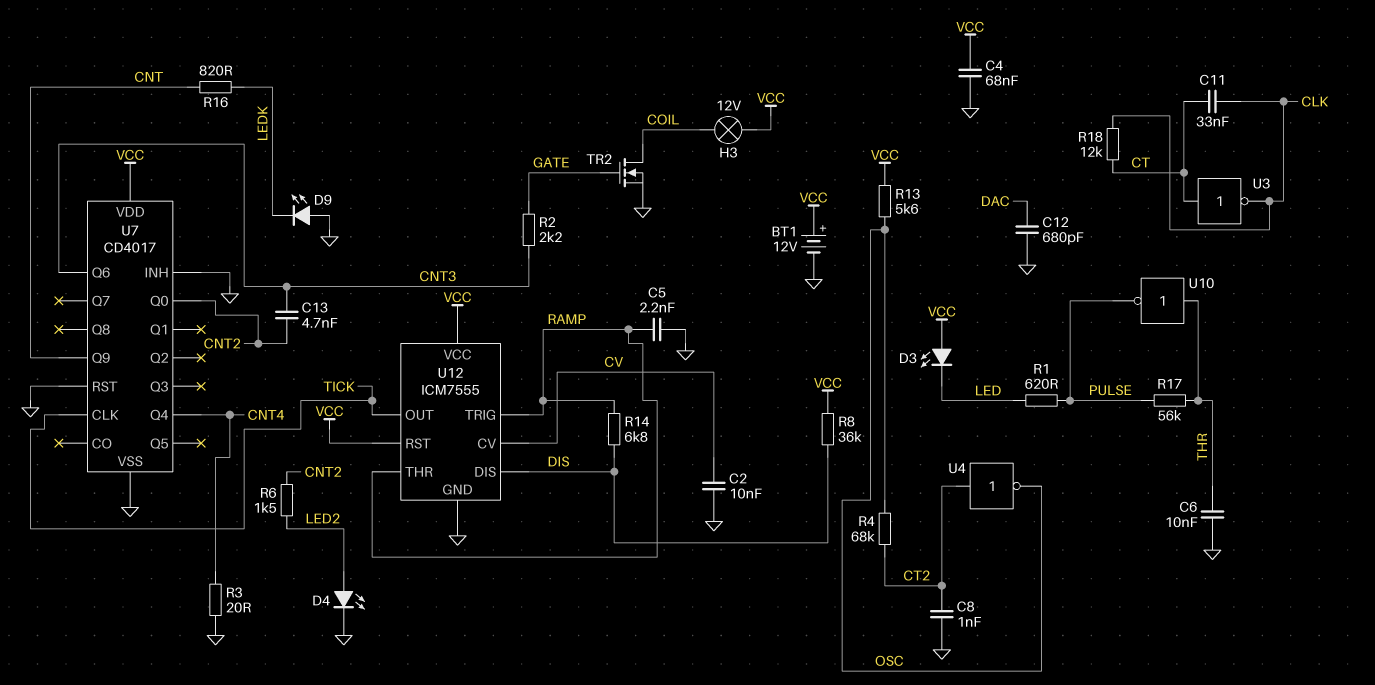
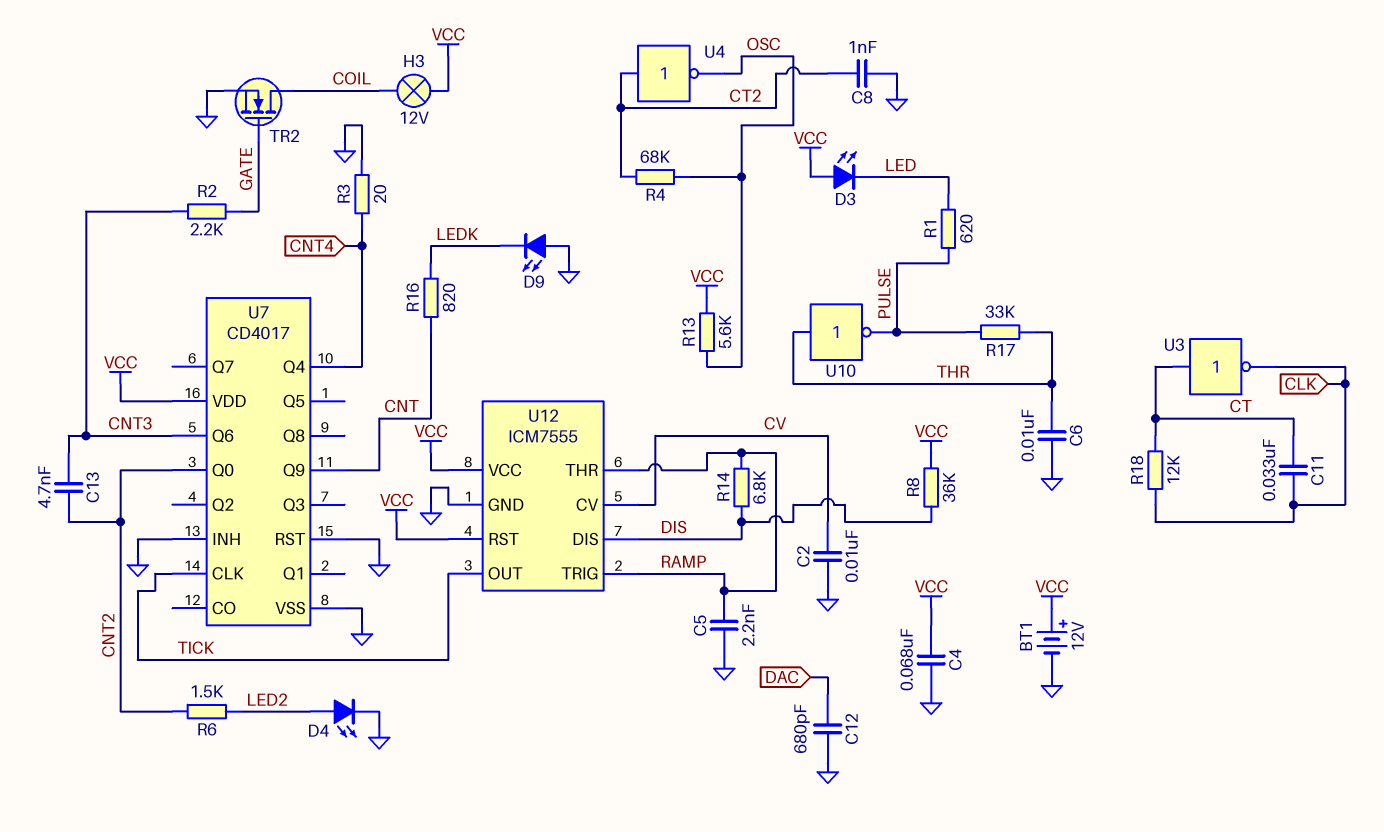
R17: 56k (PULSE, THR) -> 33k (PULSE, THR)

